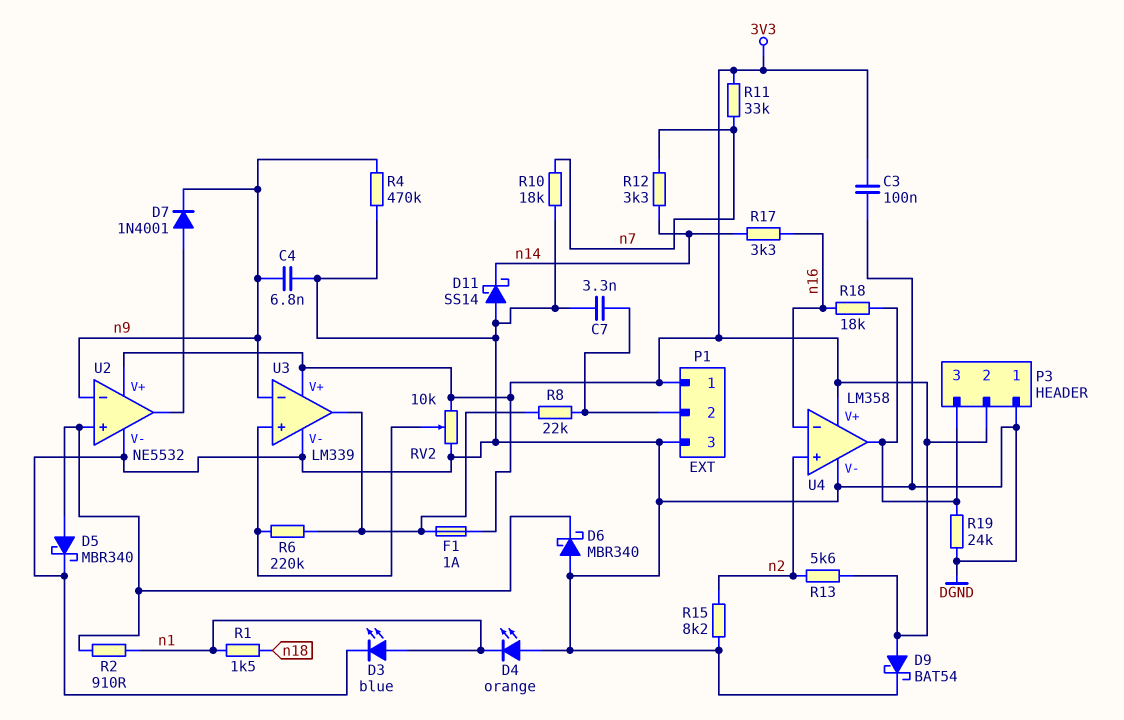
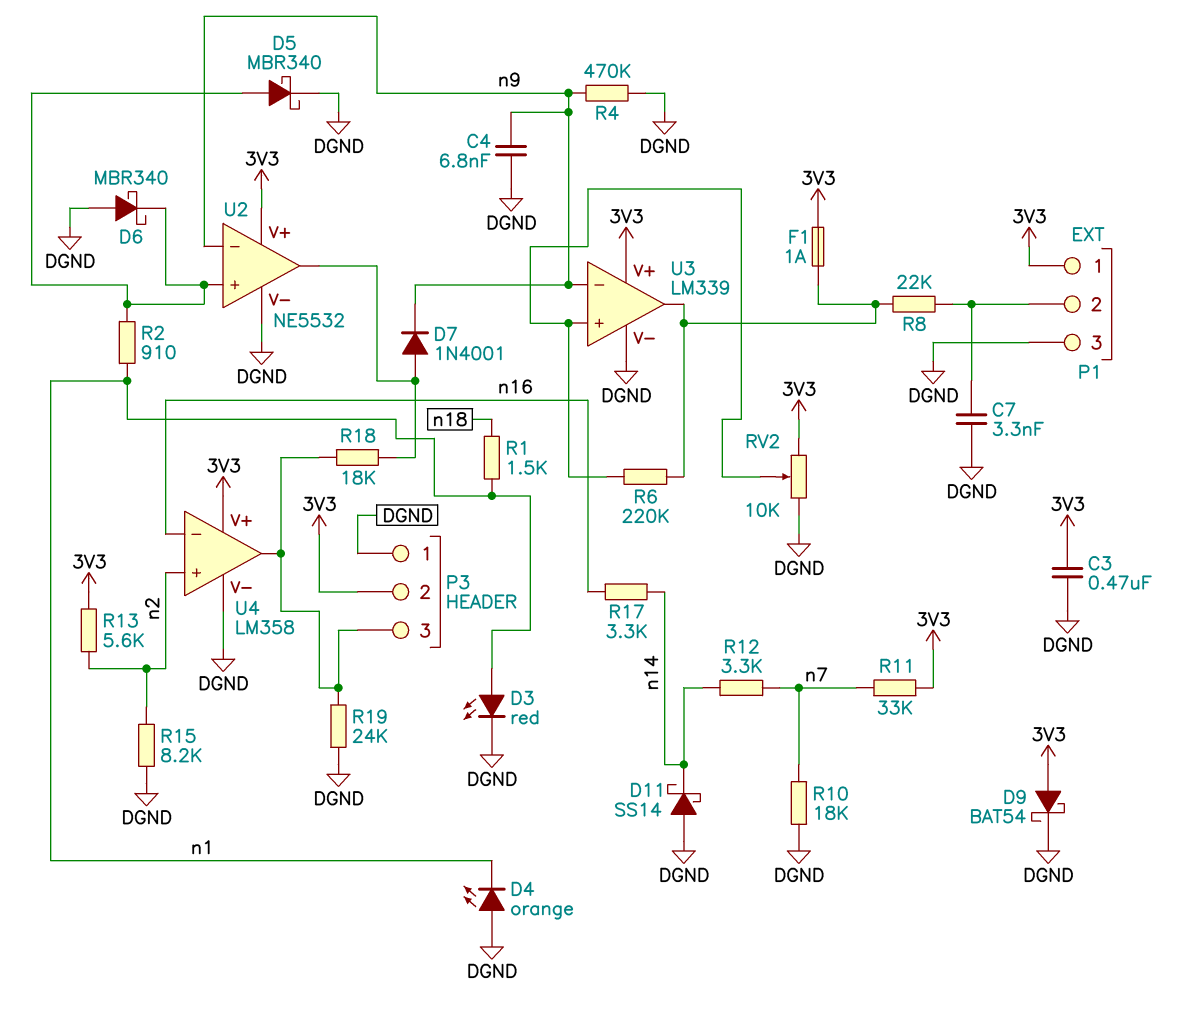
C3: 100nF (3V3, DGND) -> 470nF (3V3, DGND)
D3: LED blue (A n1, K DGND) -> LED red (A n1, K DGND)
R18: 18k (P3/3, n16) -> 18k (P3/3, U2/out)

